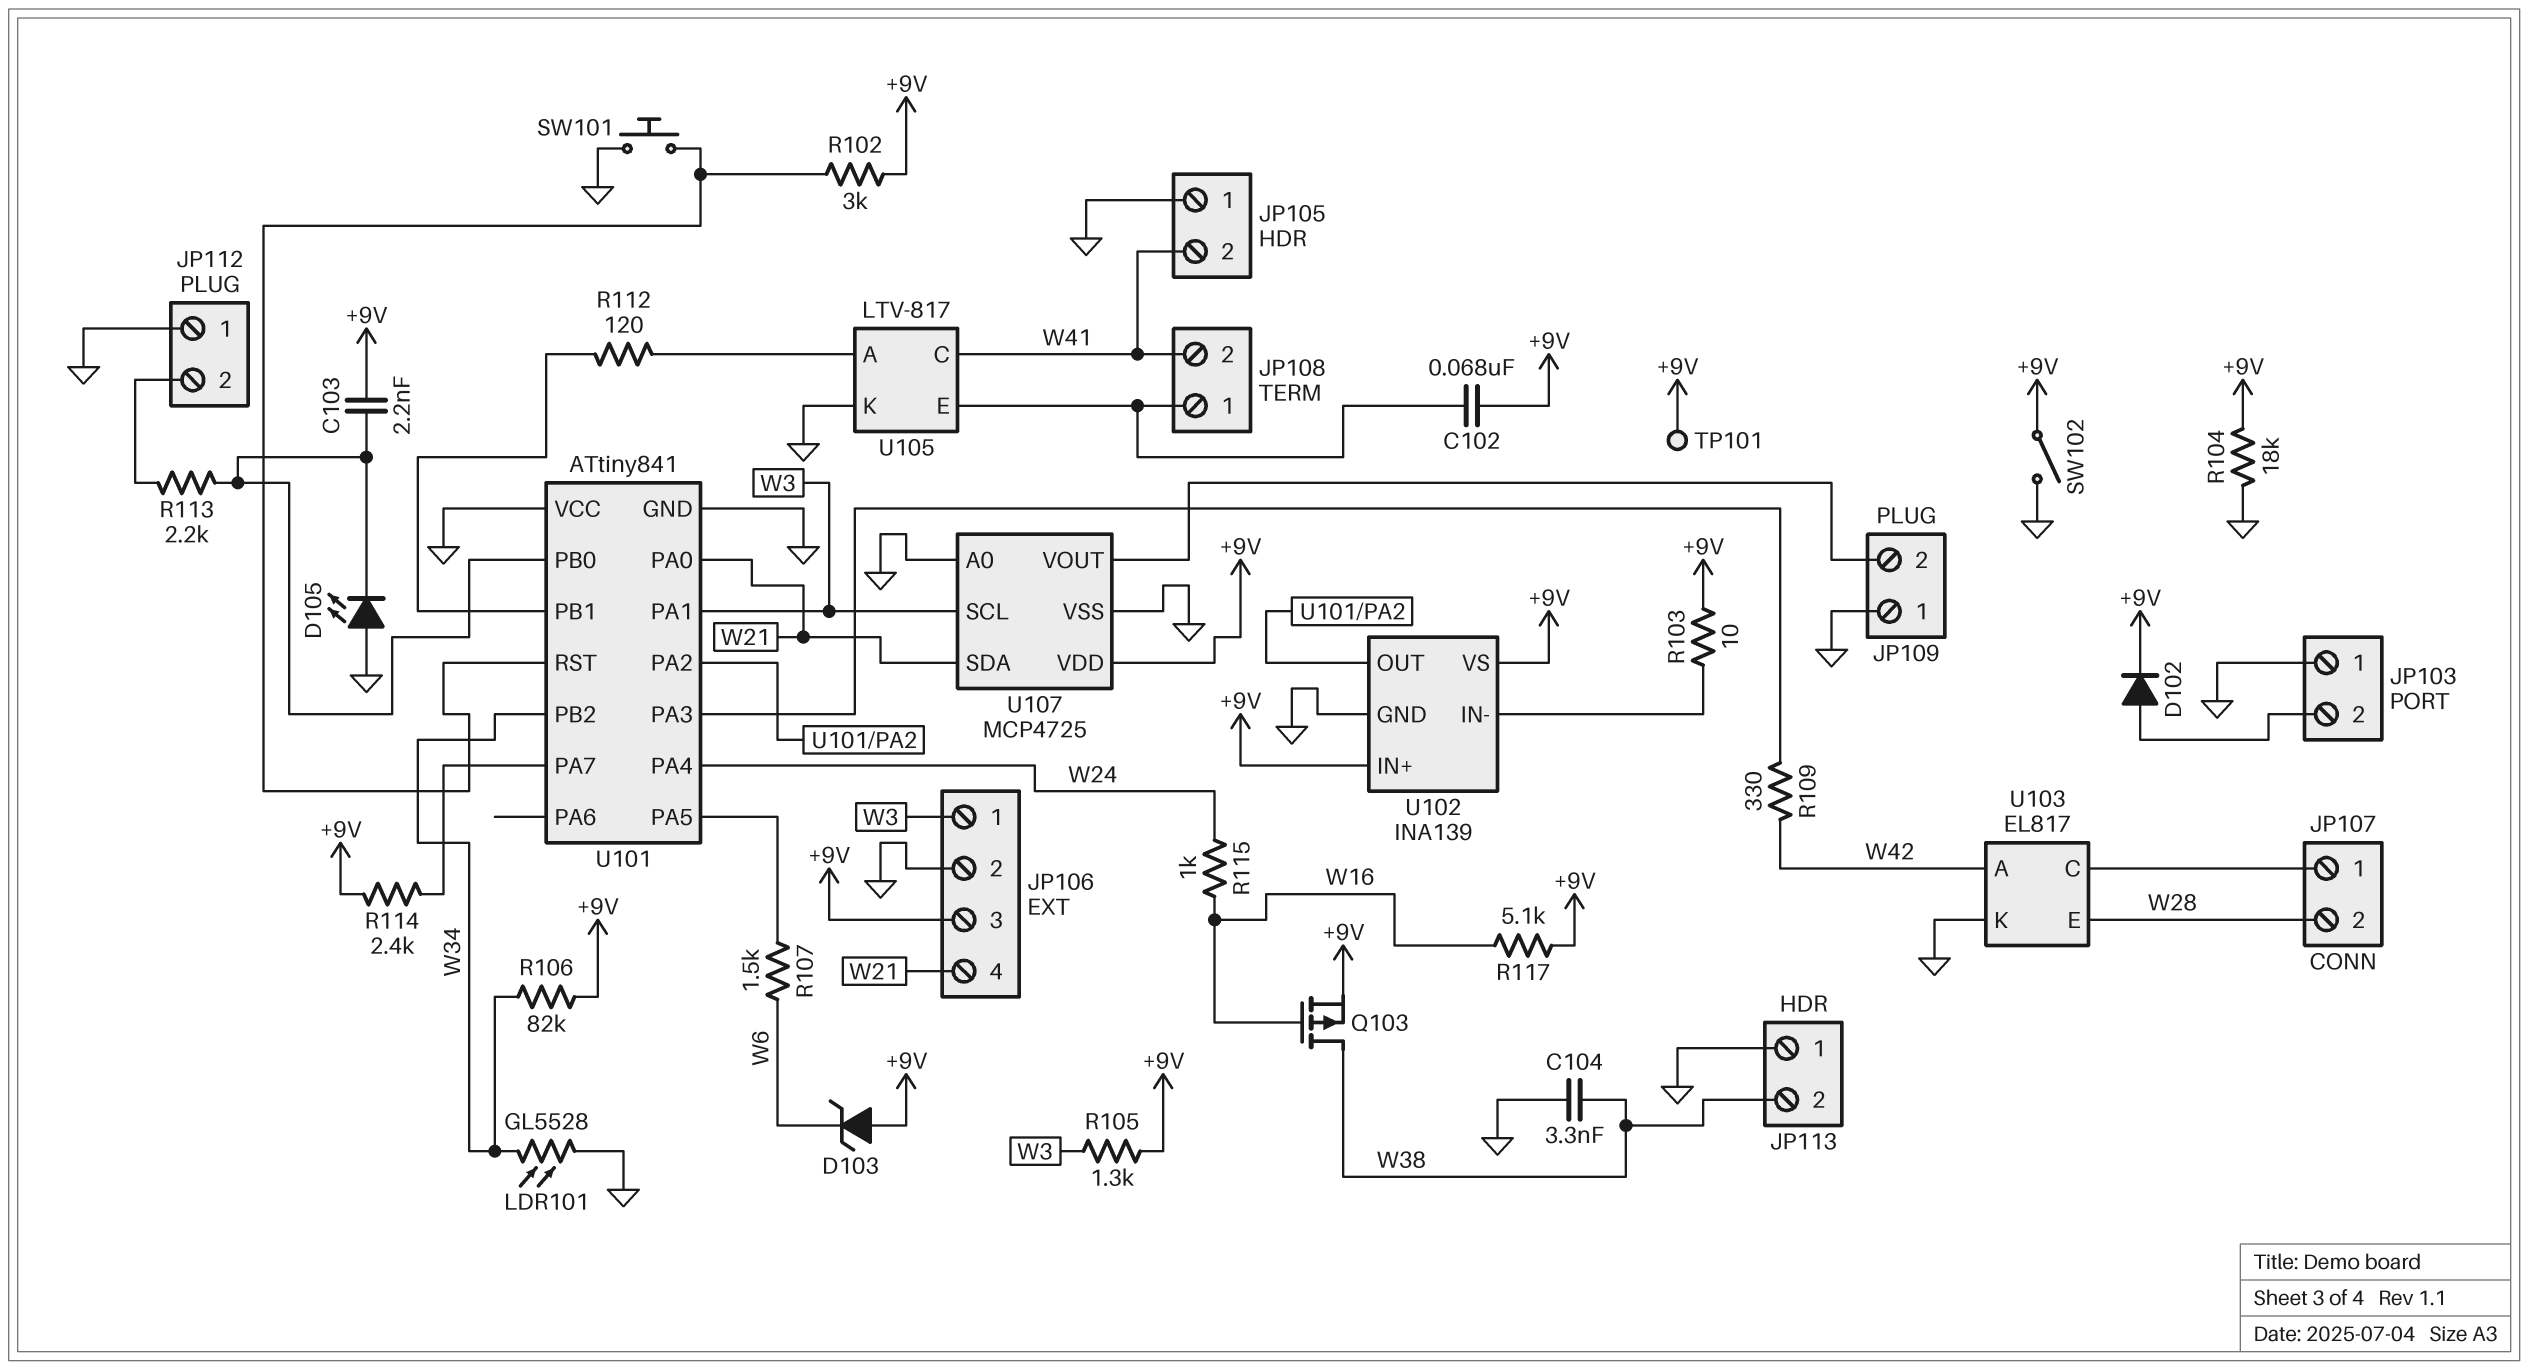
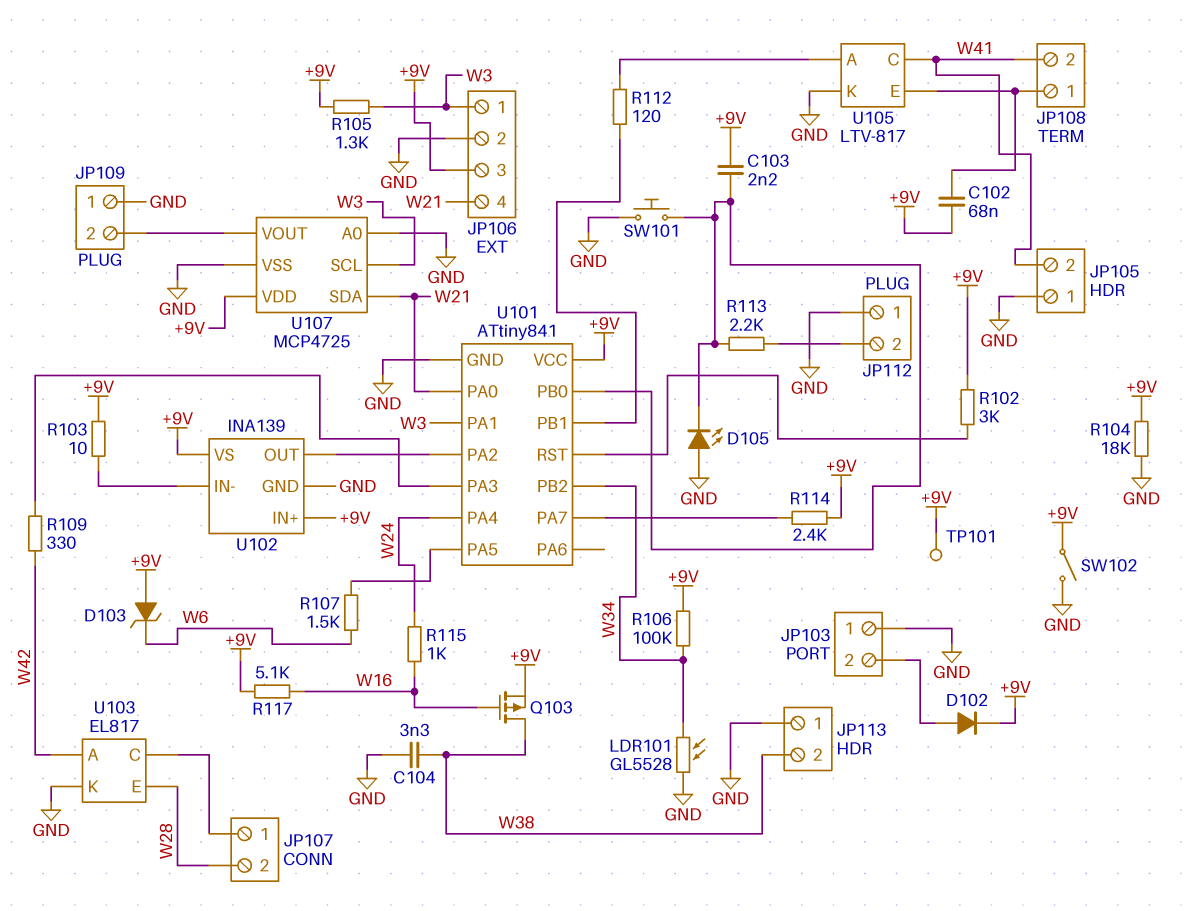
R106: 82k (+9V, W34) -> 100k (+9V, W34)
SW101: button (GND, U101/RST) -> button (GND, U101/PB0)
U101 pin VCC: GND -> +9V

